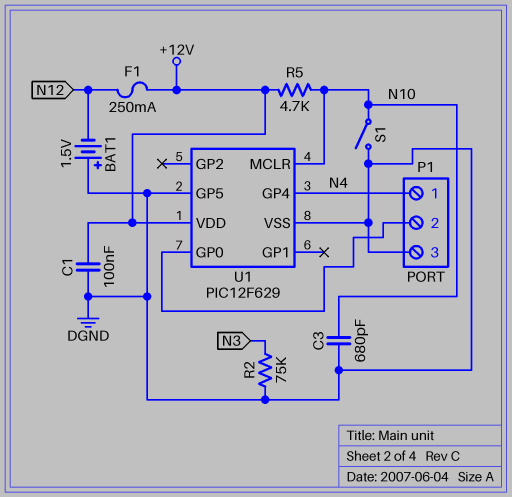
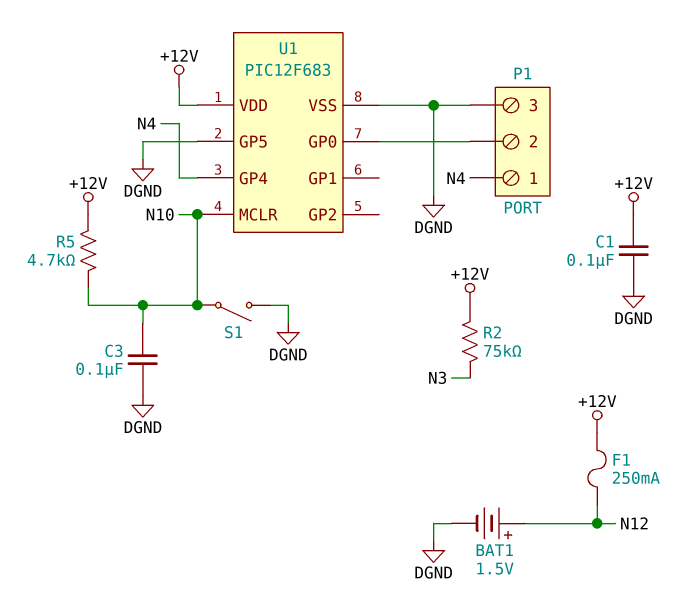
BAT1: 1.5V (plus DGND, minus N12) -> 1.5V (plus N12, minus DGND)
C3: 680pF (DGND, N10) -> 100nF (DGND, N10)
R2: 75k (DGND, N3) -> 75k (+12V, N3)
U1: PIC12F629 -> PIC12F683

